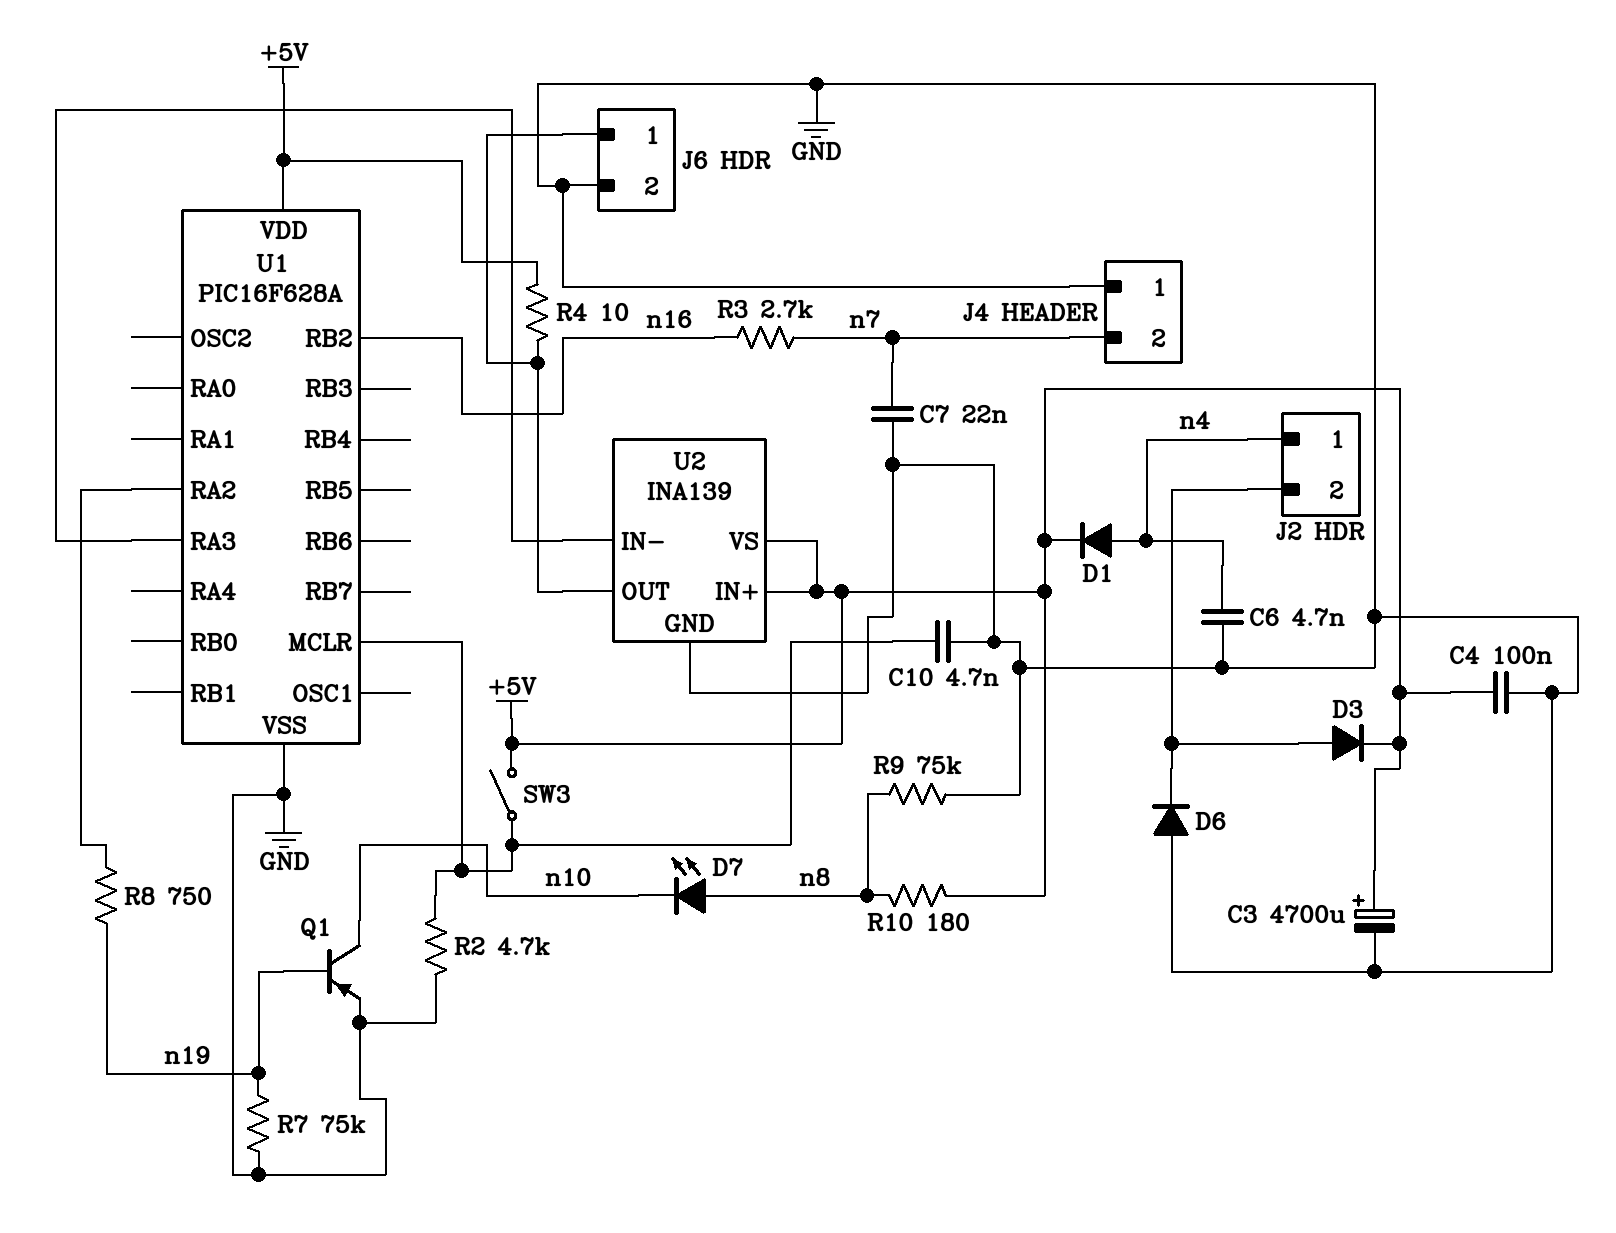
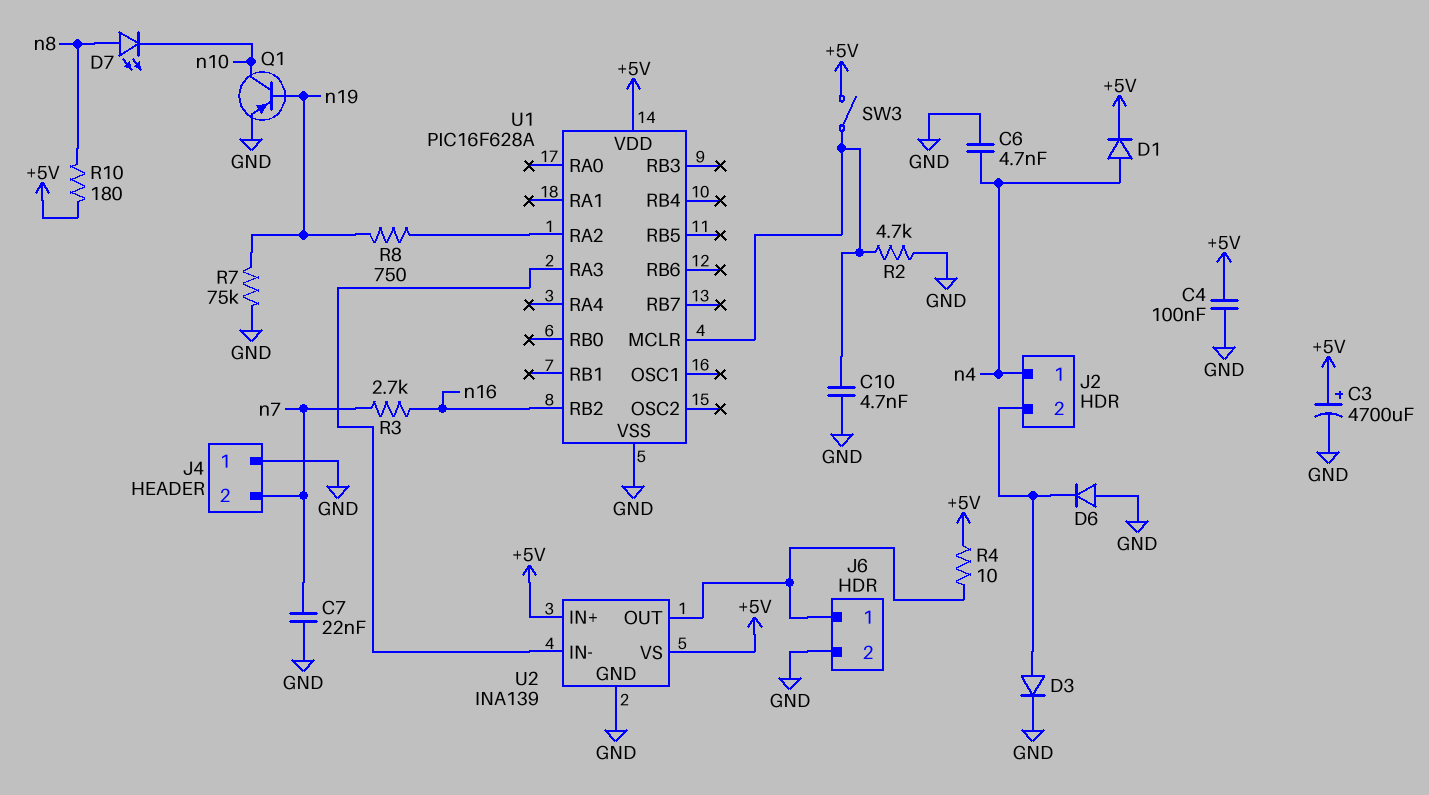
D3: diode (A J2/2, K +5V) -> diode (A J2/2, K GND)
R9: 75k (GND, n8) -> none

